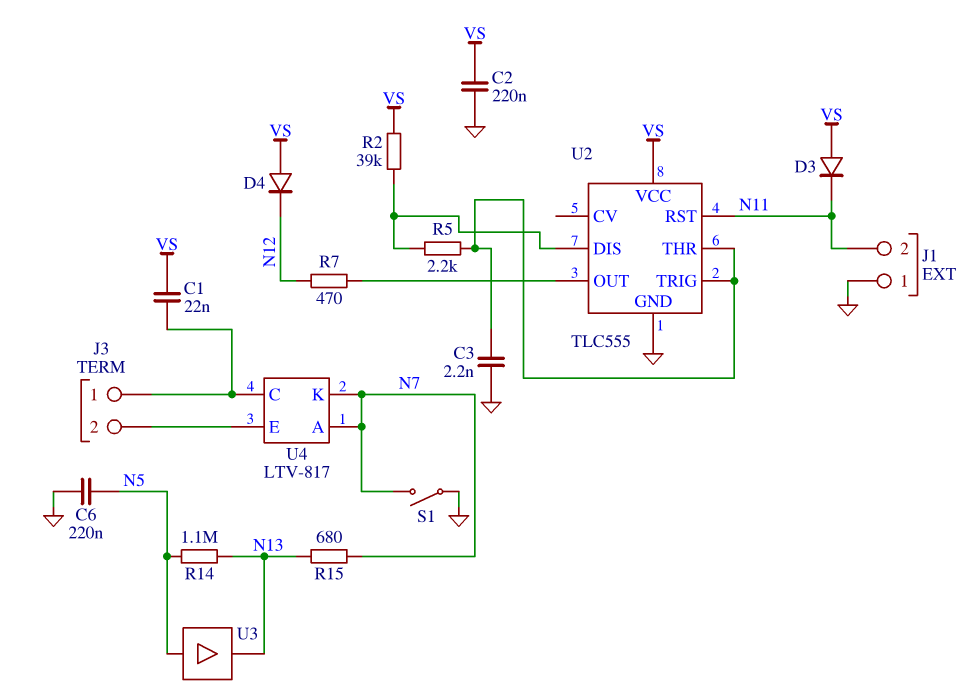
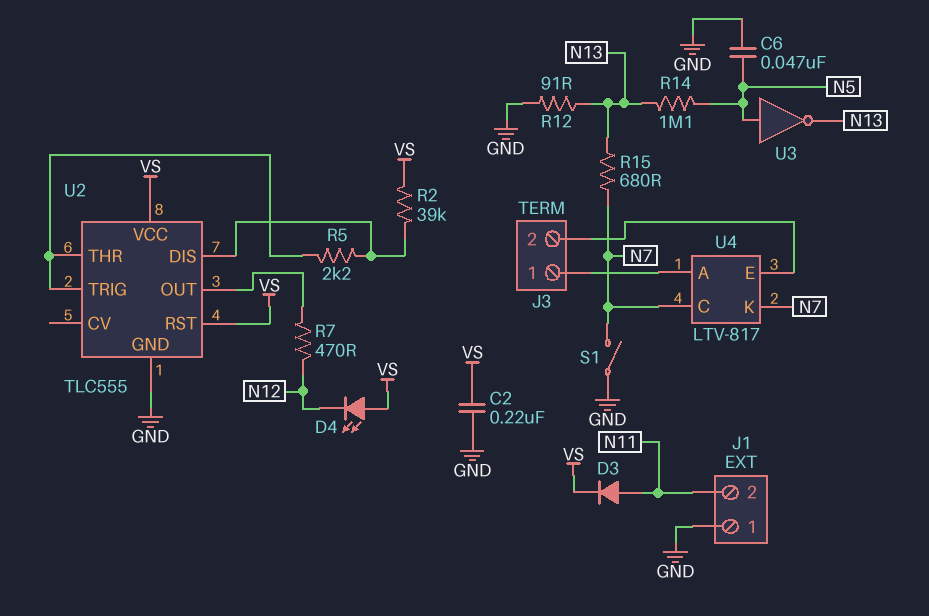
C1: 22nF (J3/1, VS) -> none
C3: 2.2nF (GND, U2/THR) -> none
C6: 220nF (GND, N5) -> 47nF (GND, N5)
D3: diode (A VS, K N11) -> diode (A N11, K VS)
D4: diode (A VS, K N12) -> LED (A VS, K N12)
R12: none -> 91 (GND, N13)
U2 pin RST: N11 -> VS
U3: buffer (in N5, out N13) -> NOT (in N5, out N13)
U4 pin A: N7 -> J3/1
U4 pin C: J3/1 -> N7

